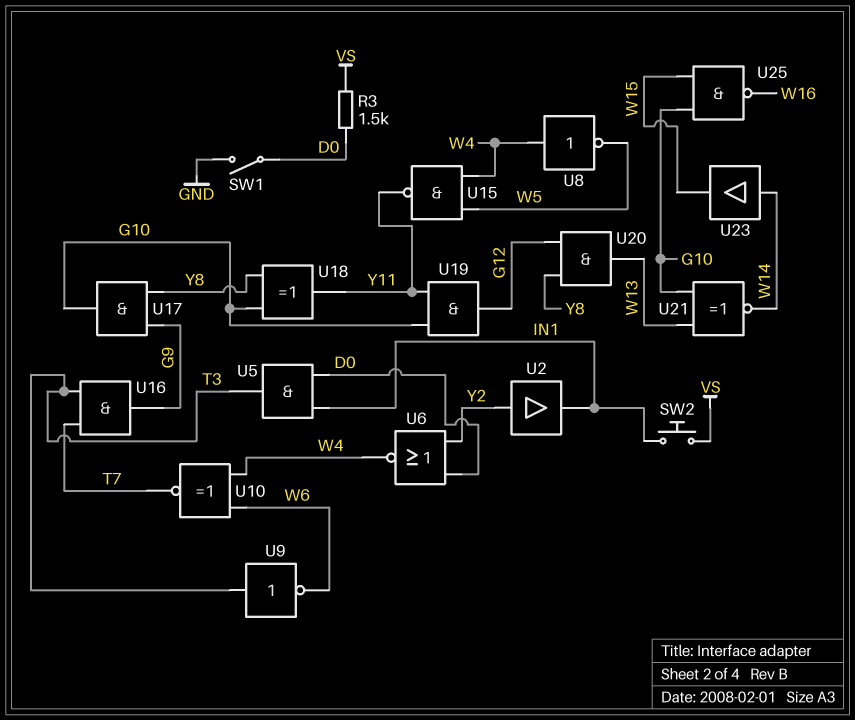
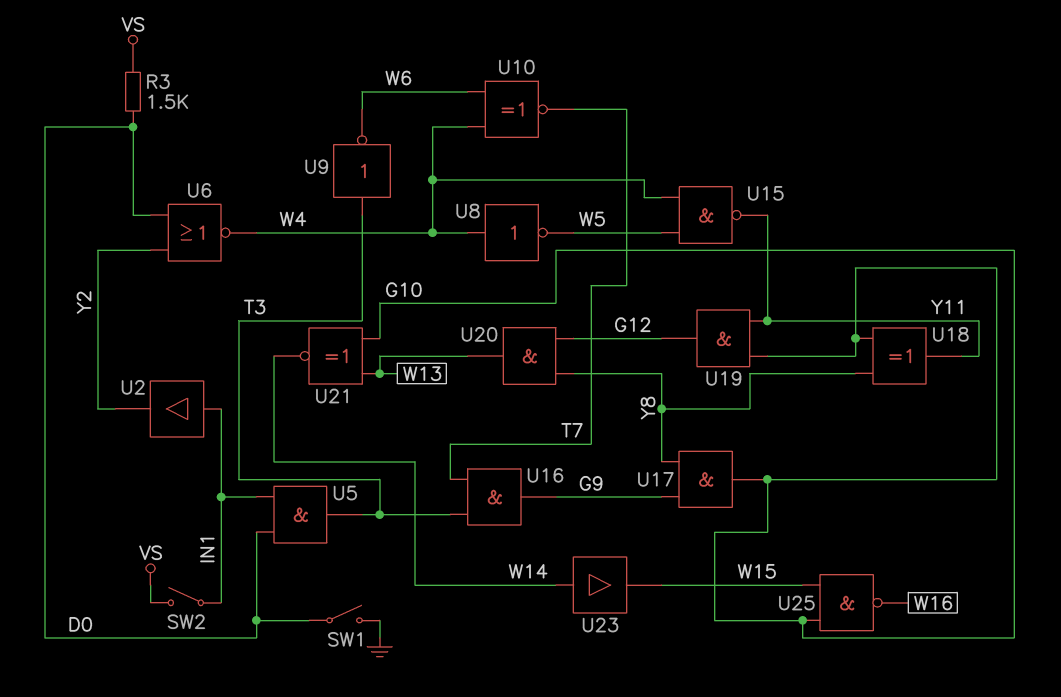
SW2: button (IN1, VS) -> switch (IN1, VS)
U2: buffer (in Y2, out IN1) -> buffer (in IN1, out Y2)

